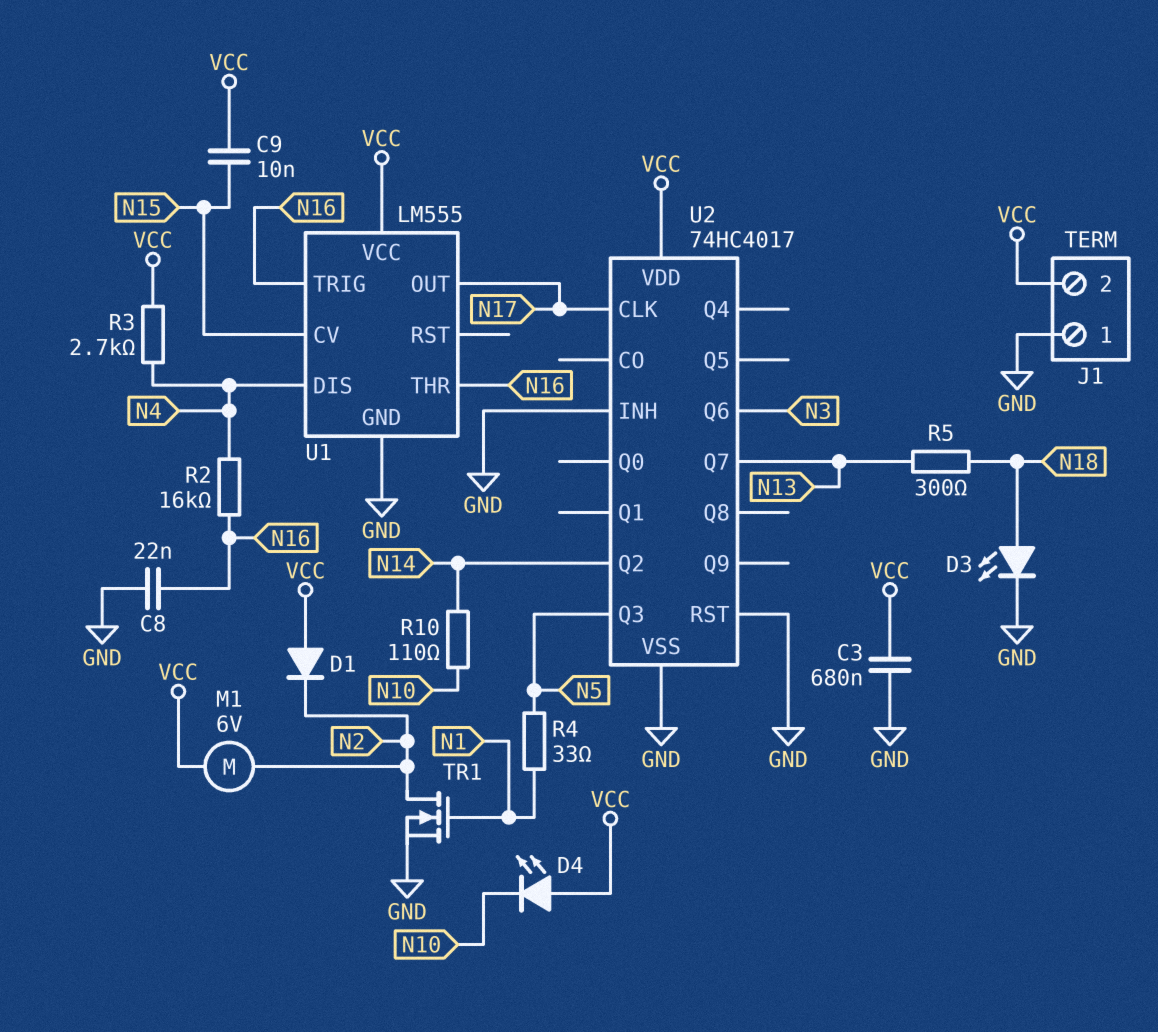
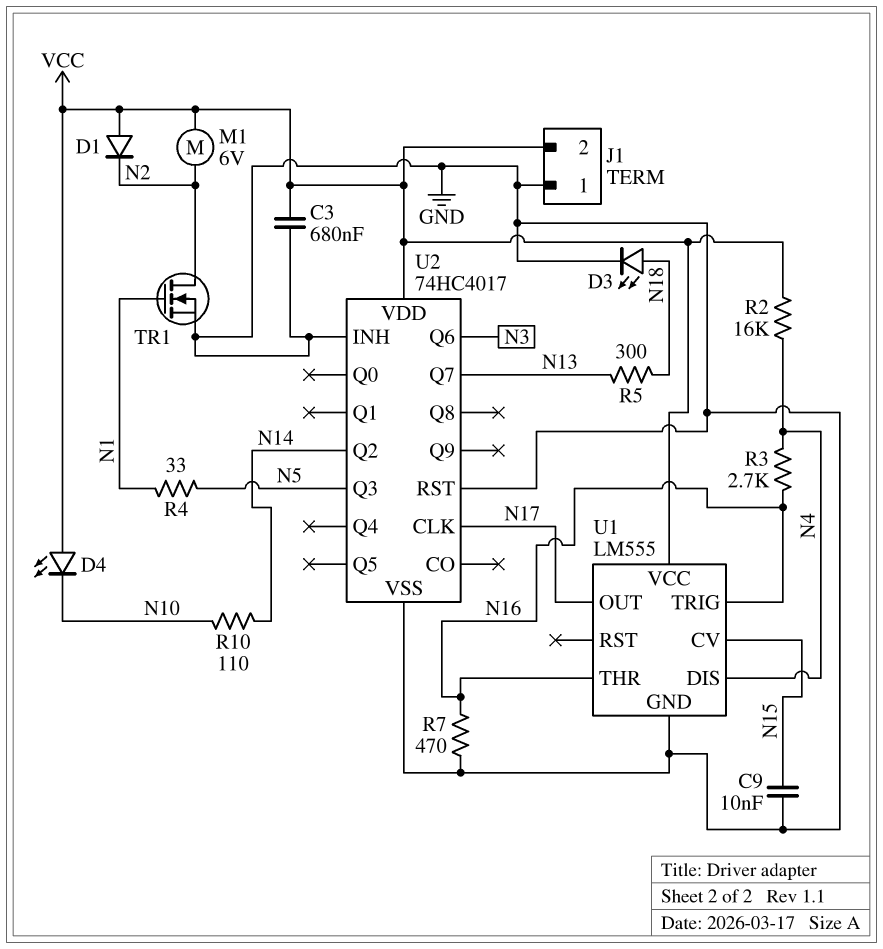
C8: 22nF (GND, N16) -> none
C9: 10nF (N15, VCC) -> 10nF (GND, N15)
R2: 16k (N4, N16) -> 16k (N4, VCC)
R3: 2.7k (N4, VCC) -> 2.7k (N4, N16)
R7: none -> 470 (GND, N16)

